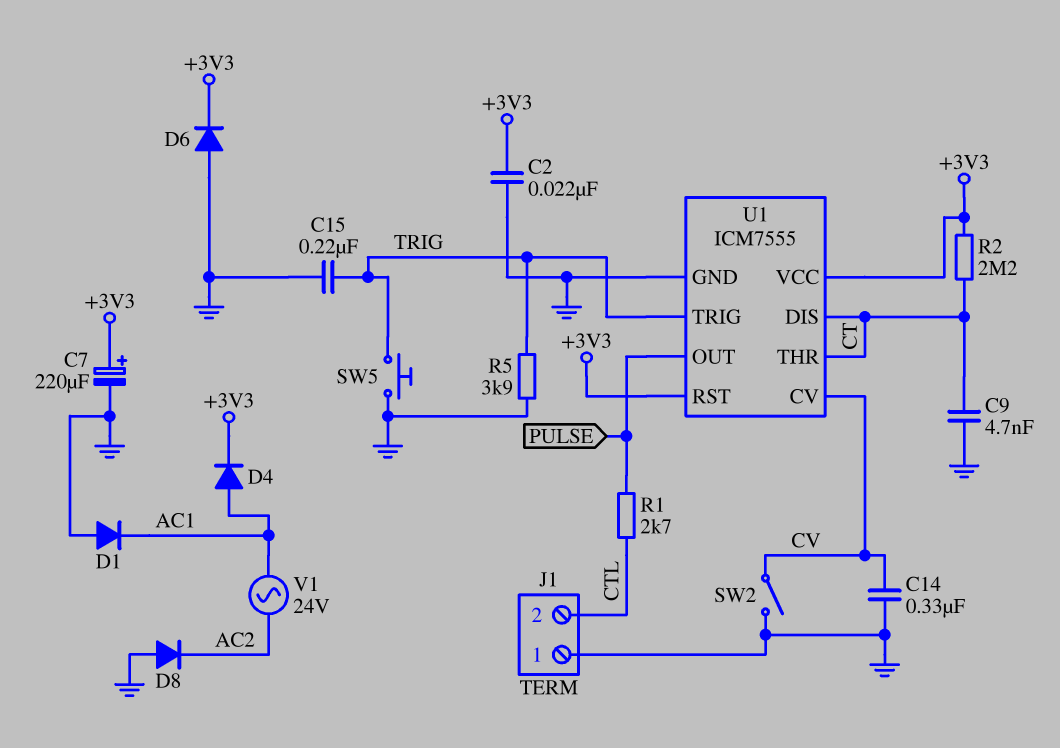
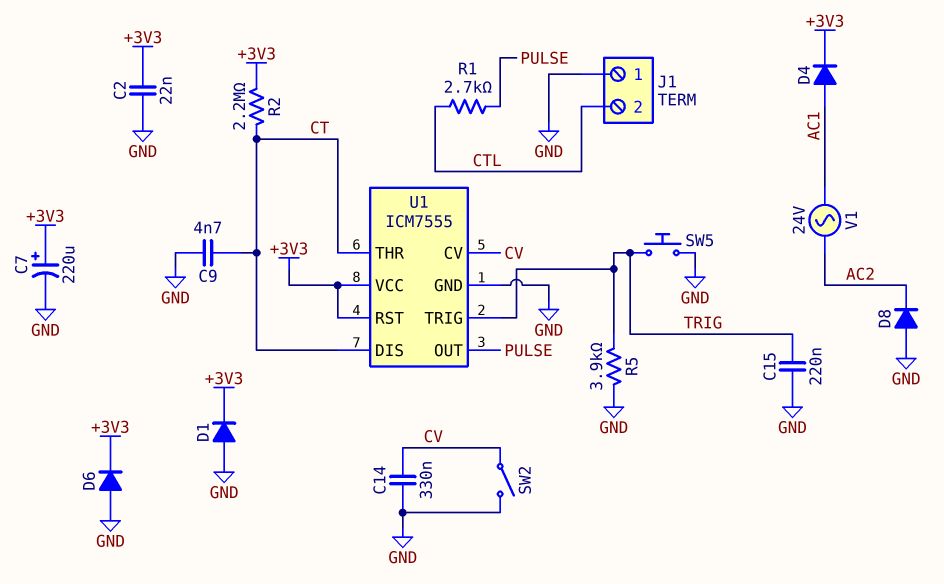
D1: diode (A GND, K AC1) -> diode (A GND, K +3V3)

